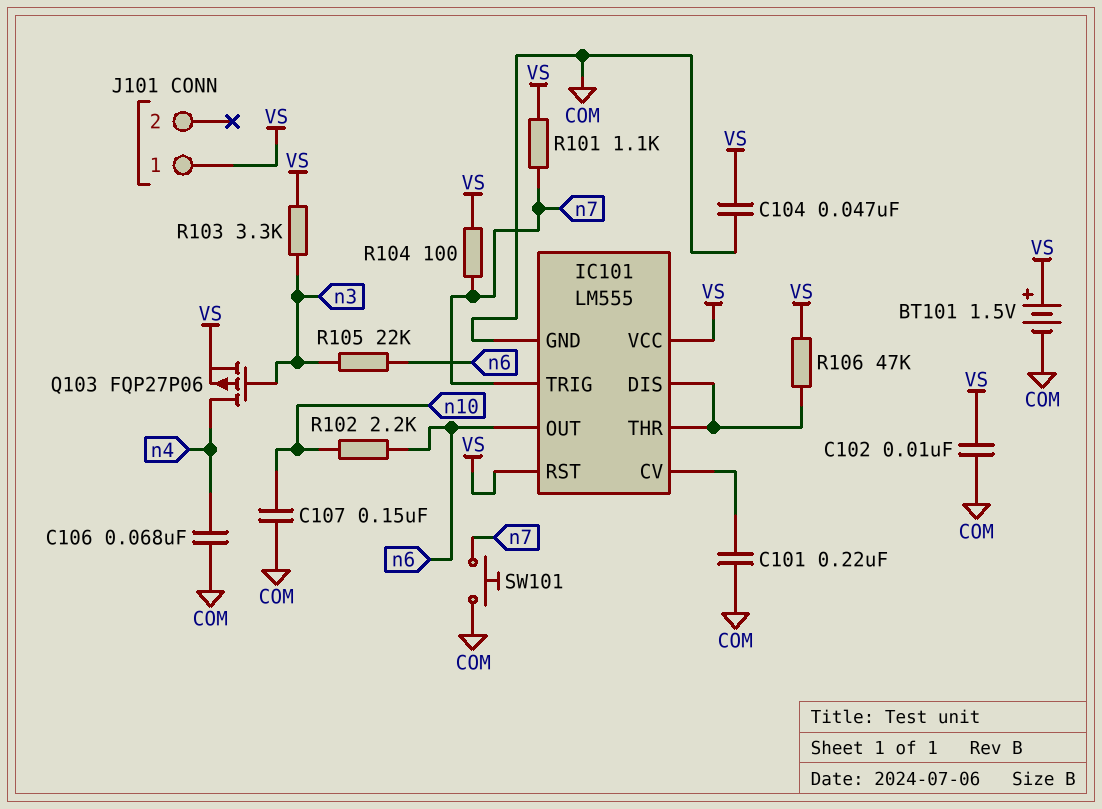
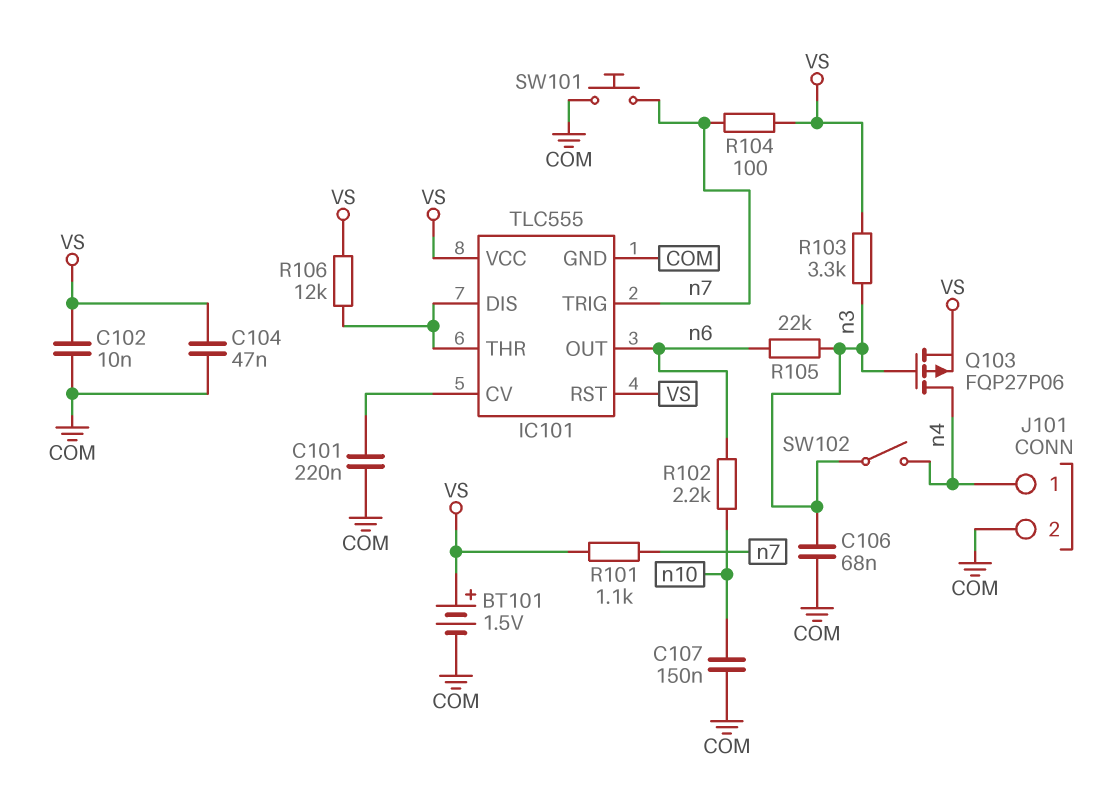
C106: 68nF (COM, n4) -> 68nF (COM, n3)
IC101: LM555 -> TLC555
J101 pin 1: VS -> n4
J101 pin 2: none -> COM
R106: 47k (IC101/DIS, VS) -> 12k (IC101/DIS, VS)
SW102: none -> switch (n3, n4)

